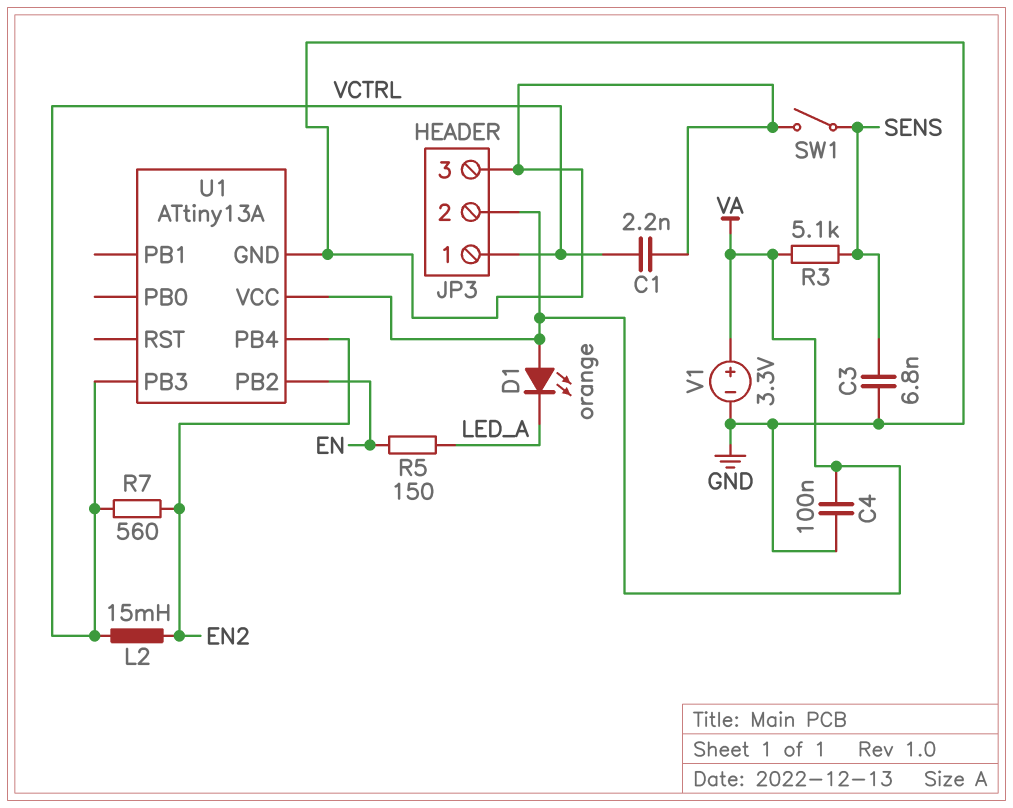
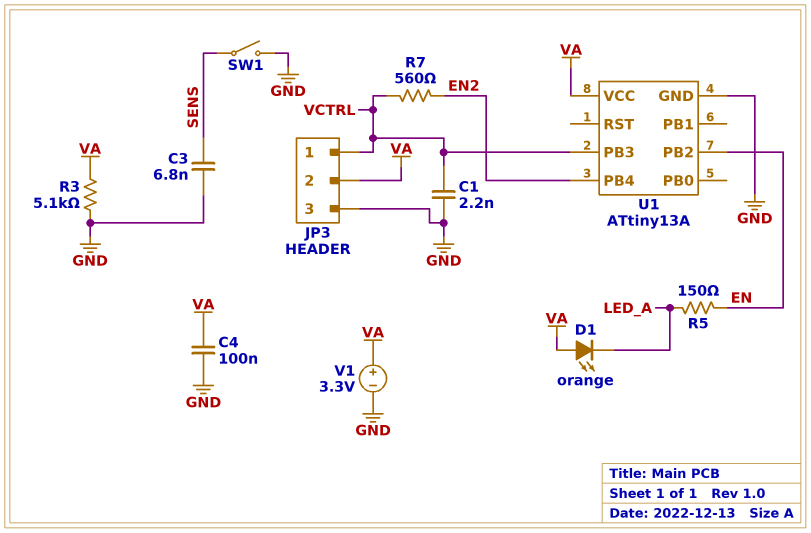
L2: 15mH (EN2, VCTRL) -> none
R3: 5.1k (SENS, VA) -> 5.1k (GND, VA)

